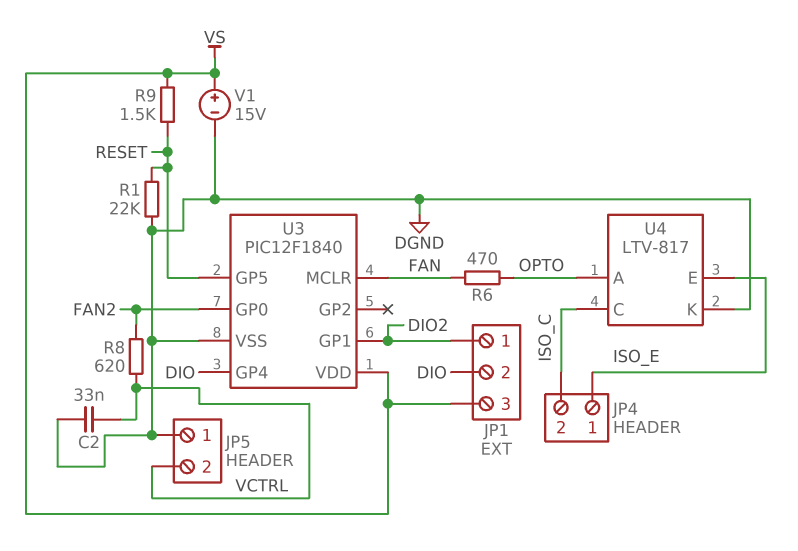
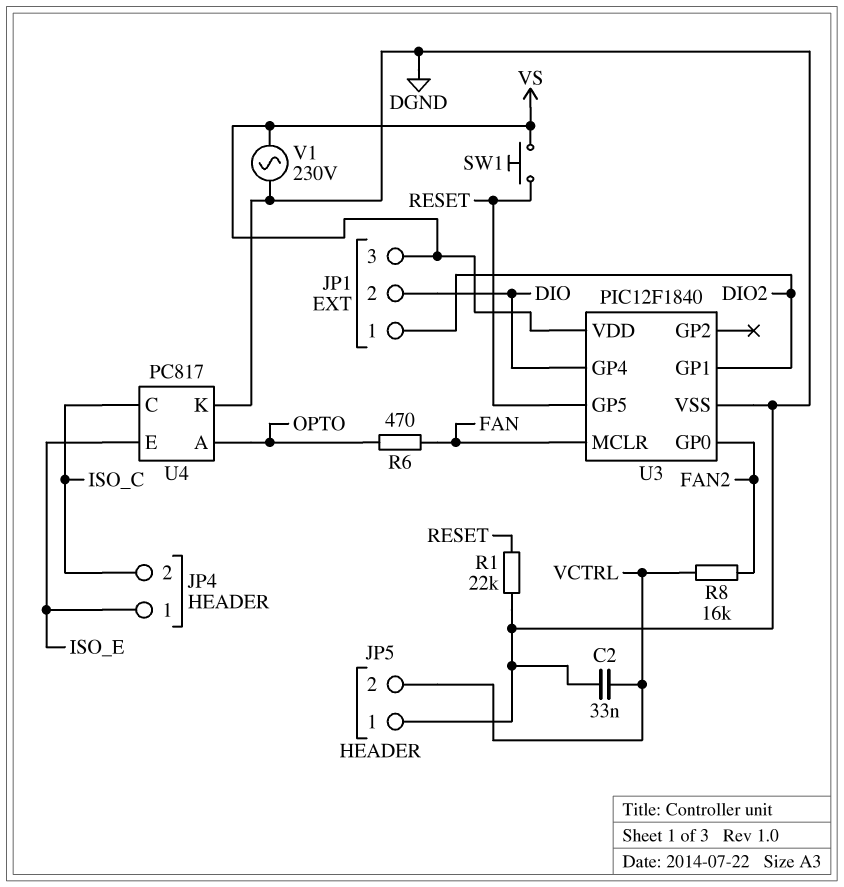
R8: 620 (FAN2, VCTRL) -> 16k (FAN2, VCTRL)
R9: 1.5k (RESET, VS) -> none
SW1: none -> button (RESET, VS)
U4: LTV-817 -> PC817
V1: 15V (plus VS, minus DGND) -> AC 230V (DGND, VS)

